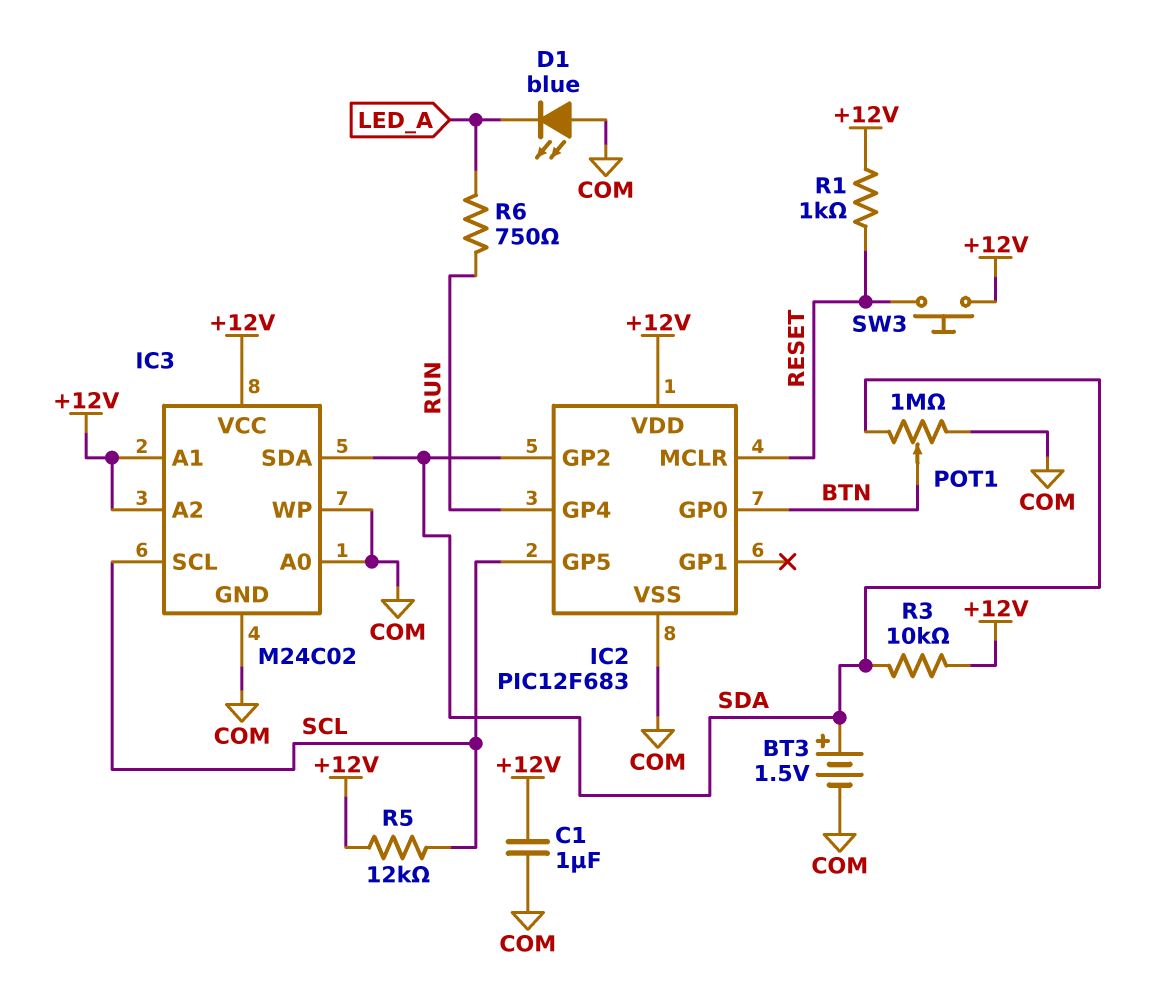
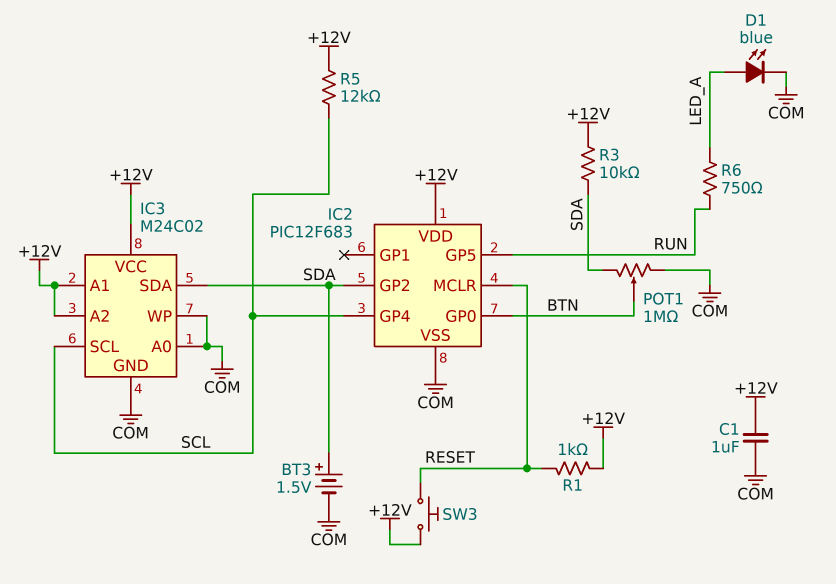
D1: LED blue (A COM, K LED_A) -> LED blue (A LED_A, K COM)
IC2 pin GP4: RUN -> SCL
IC2 pin GP5: SCL -> RUN

